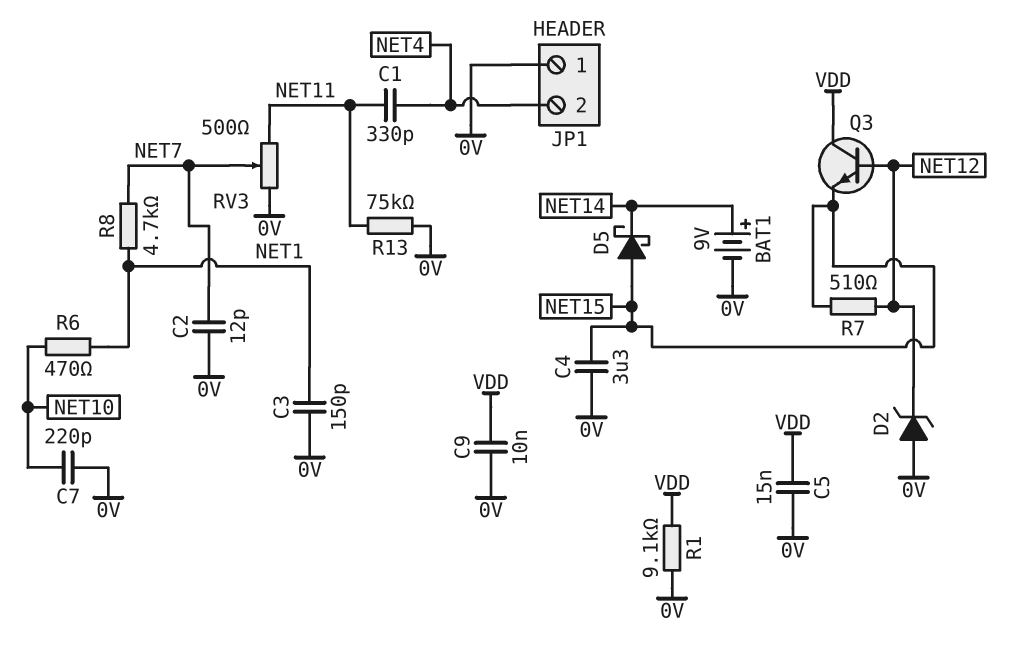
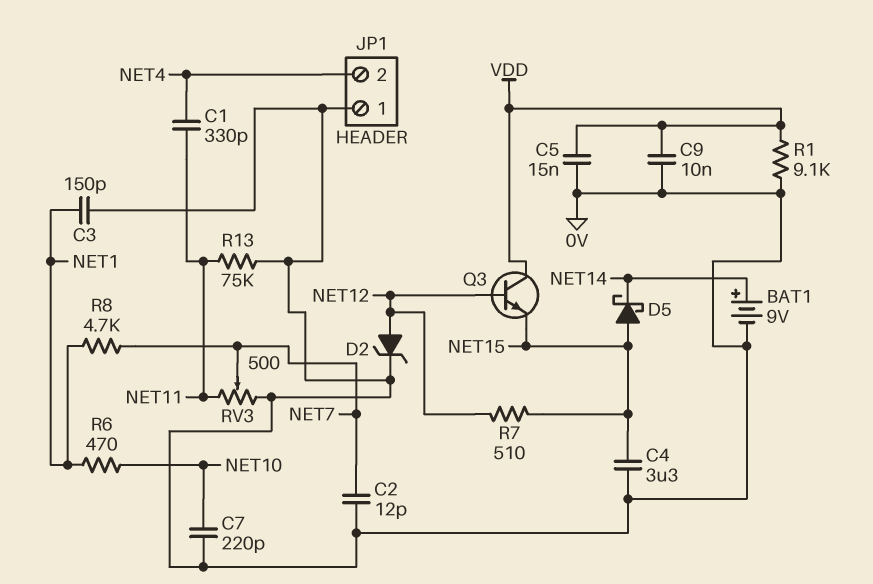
D2: zener (A 0V, K NET12) -> zener (A NET12, K 0V)

